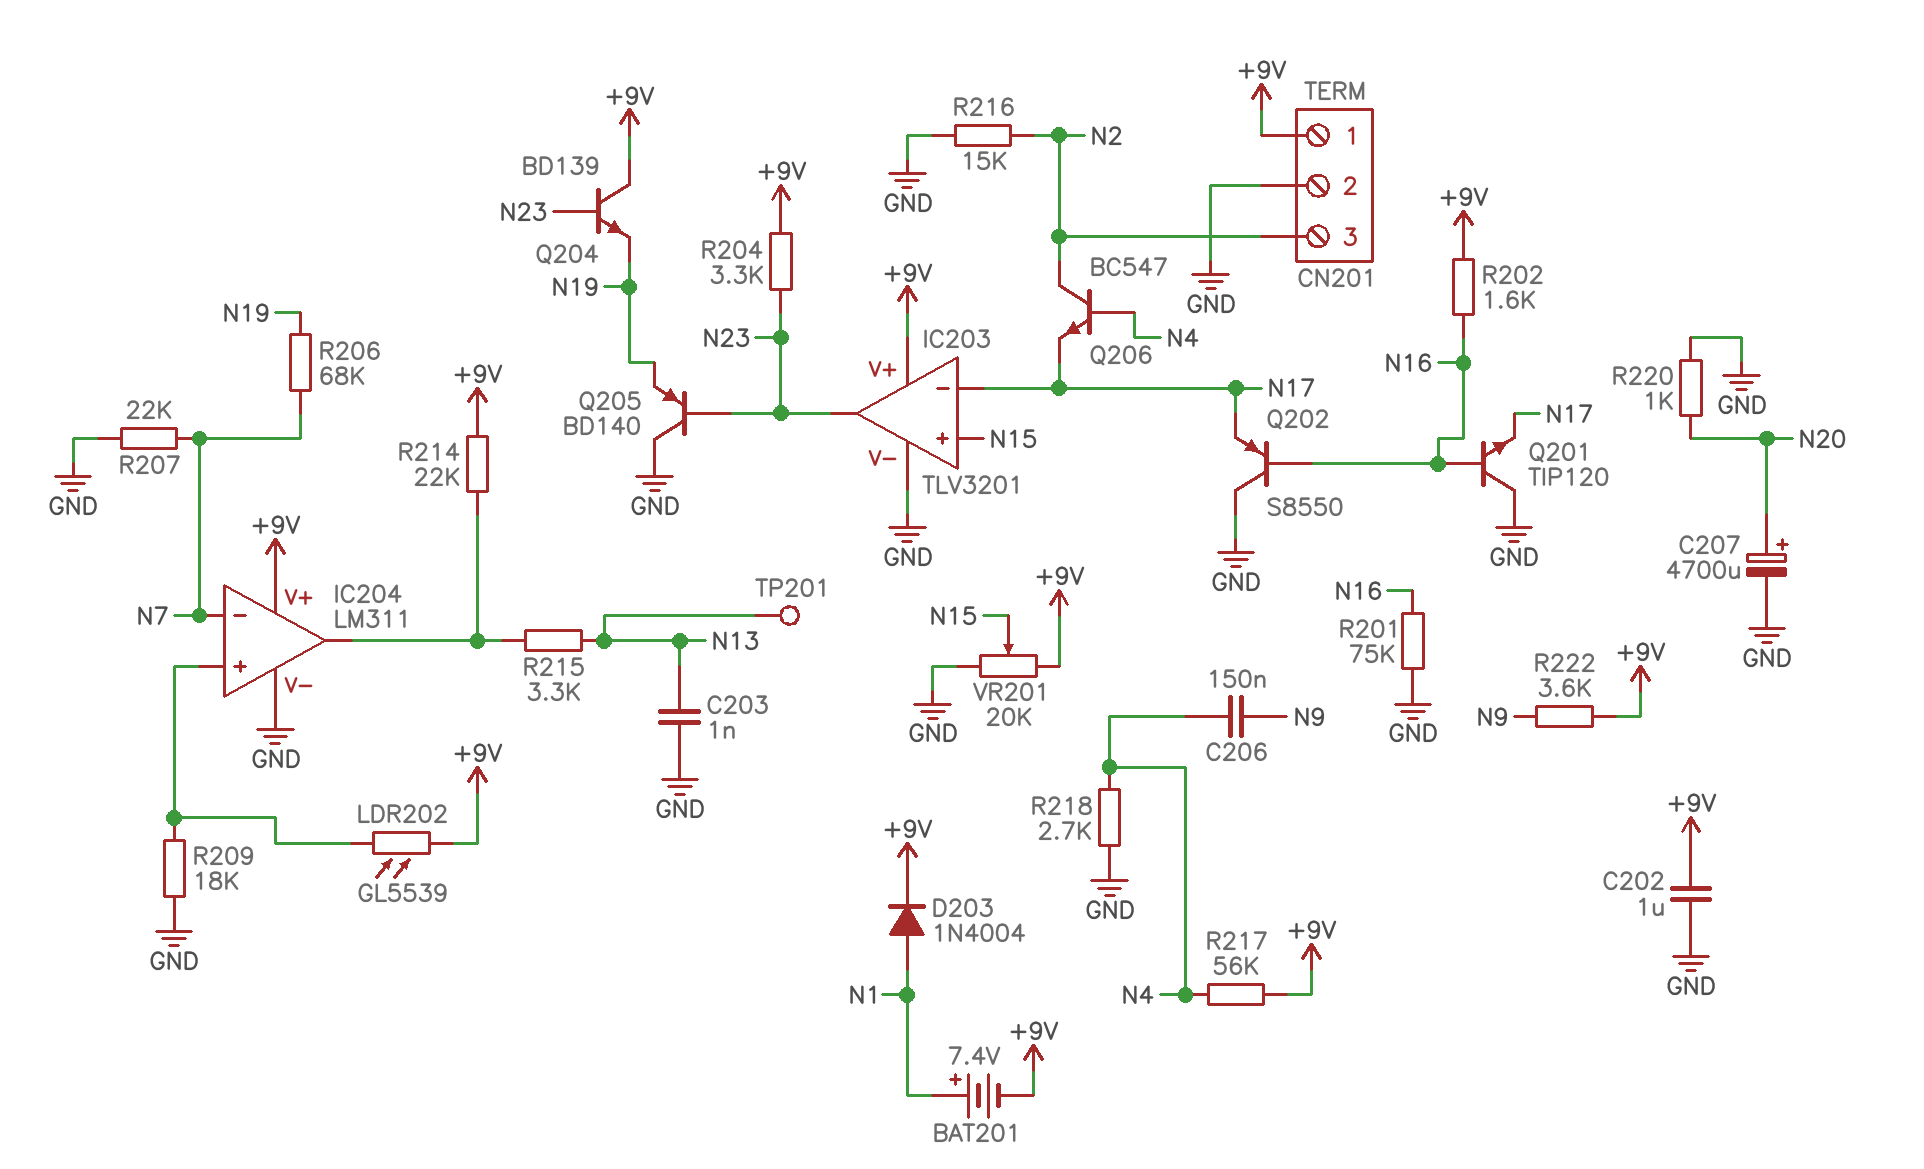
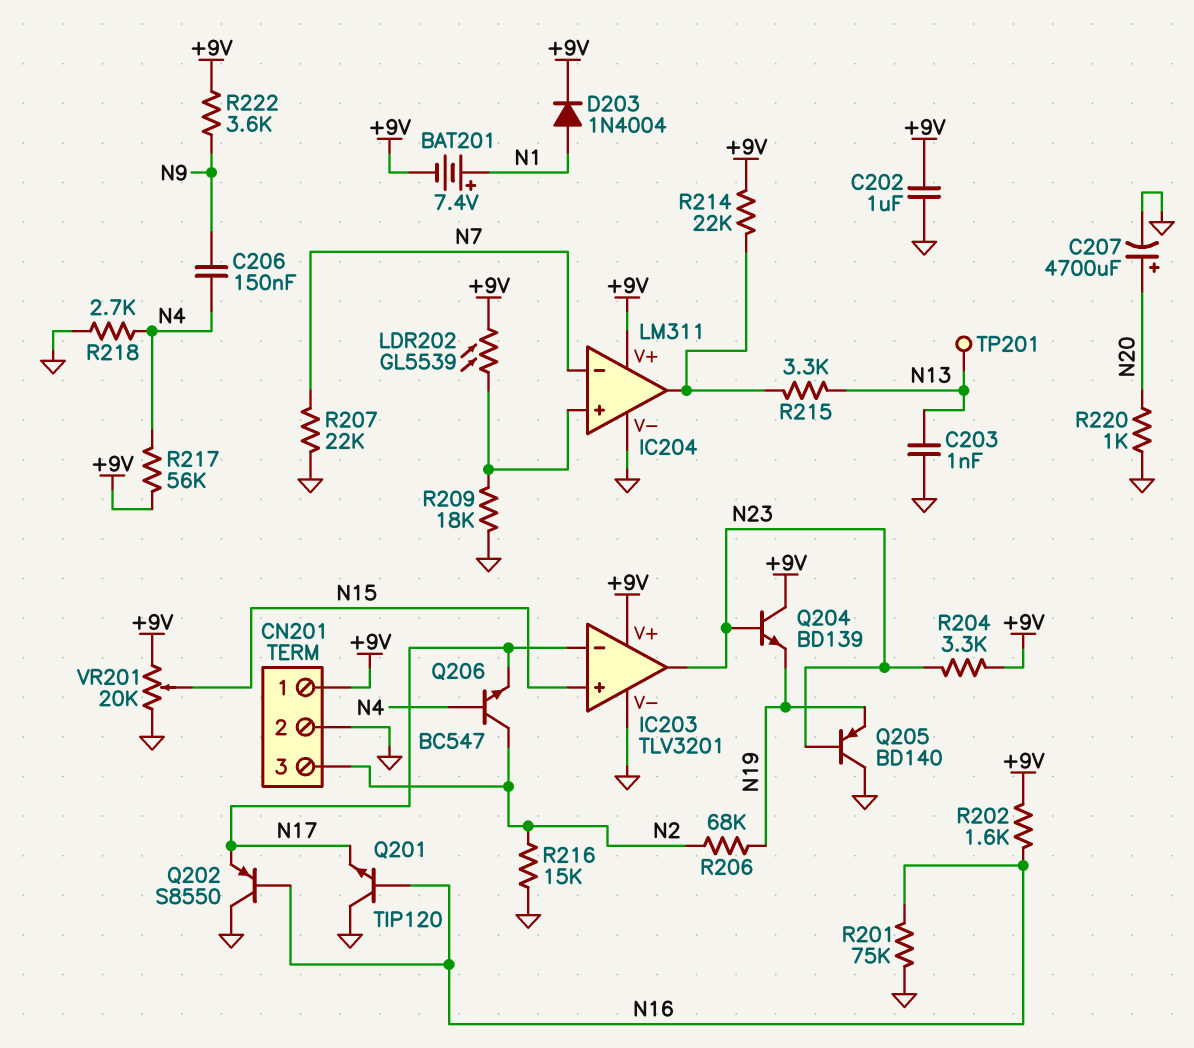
R206: 68k (N7, N19) -> 68k (N2, N19)

